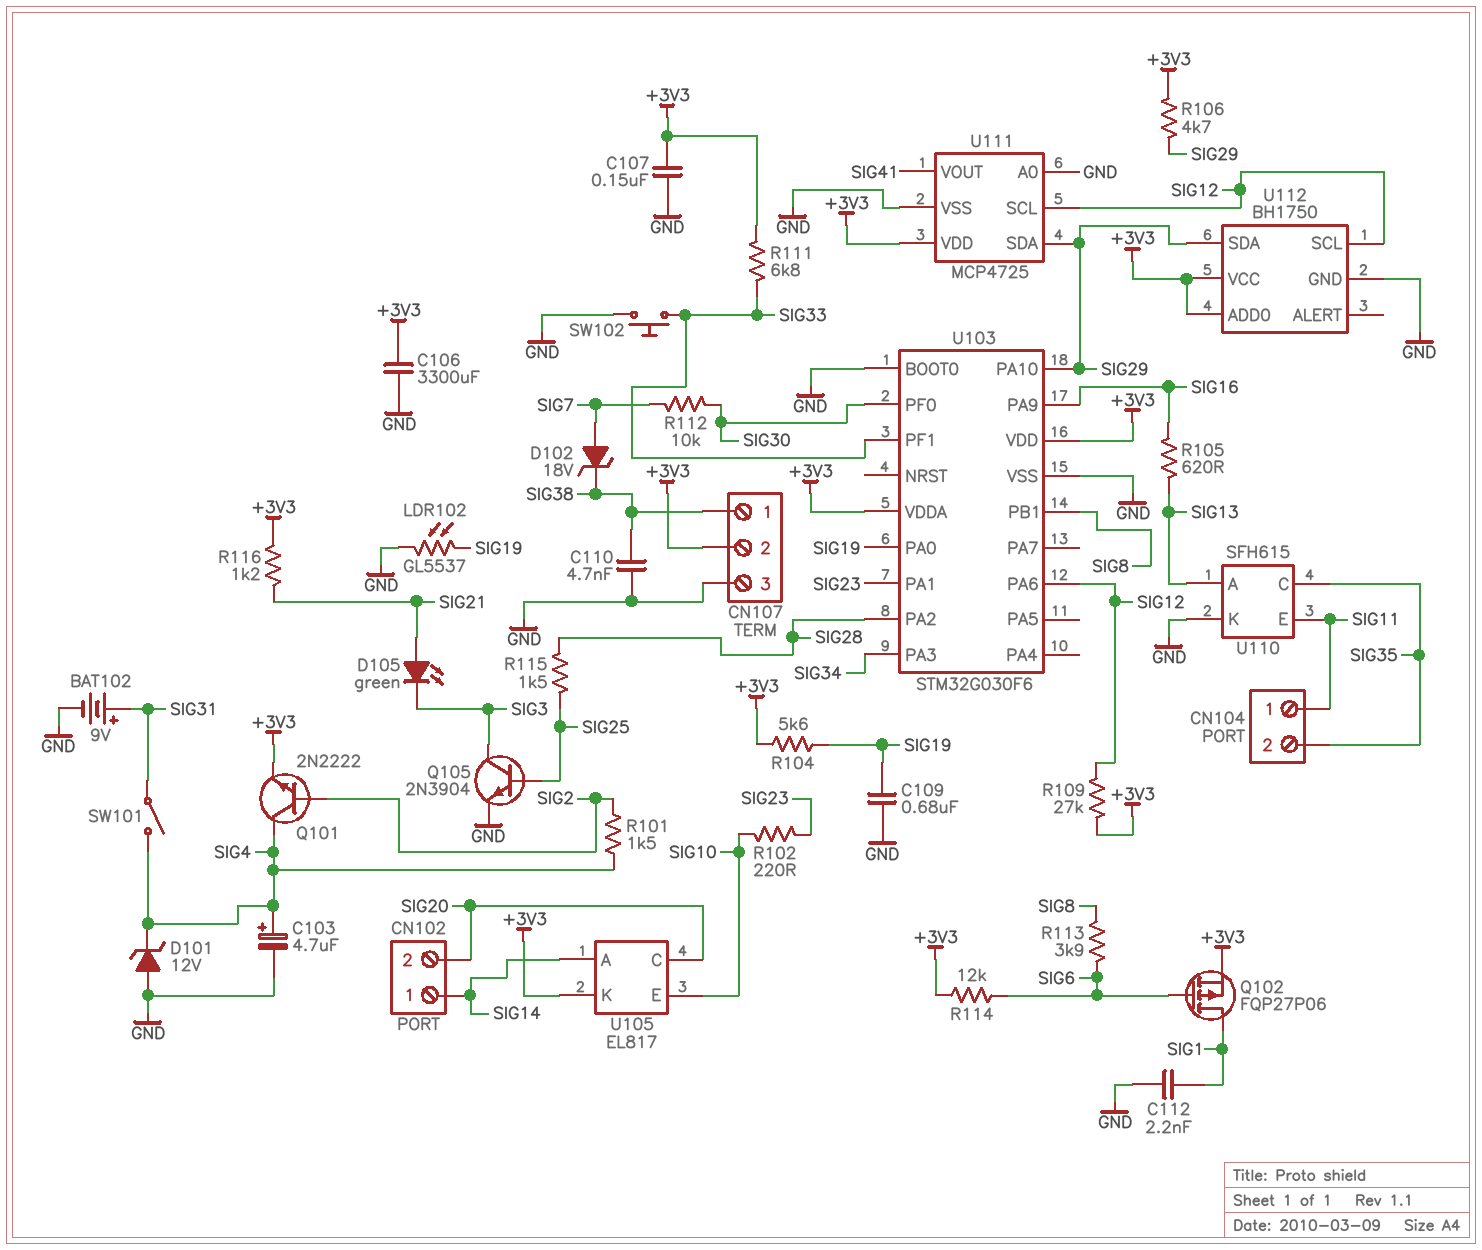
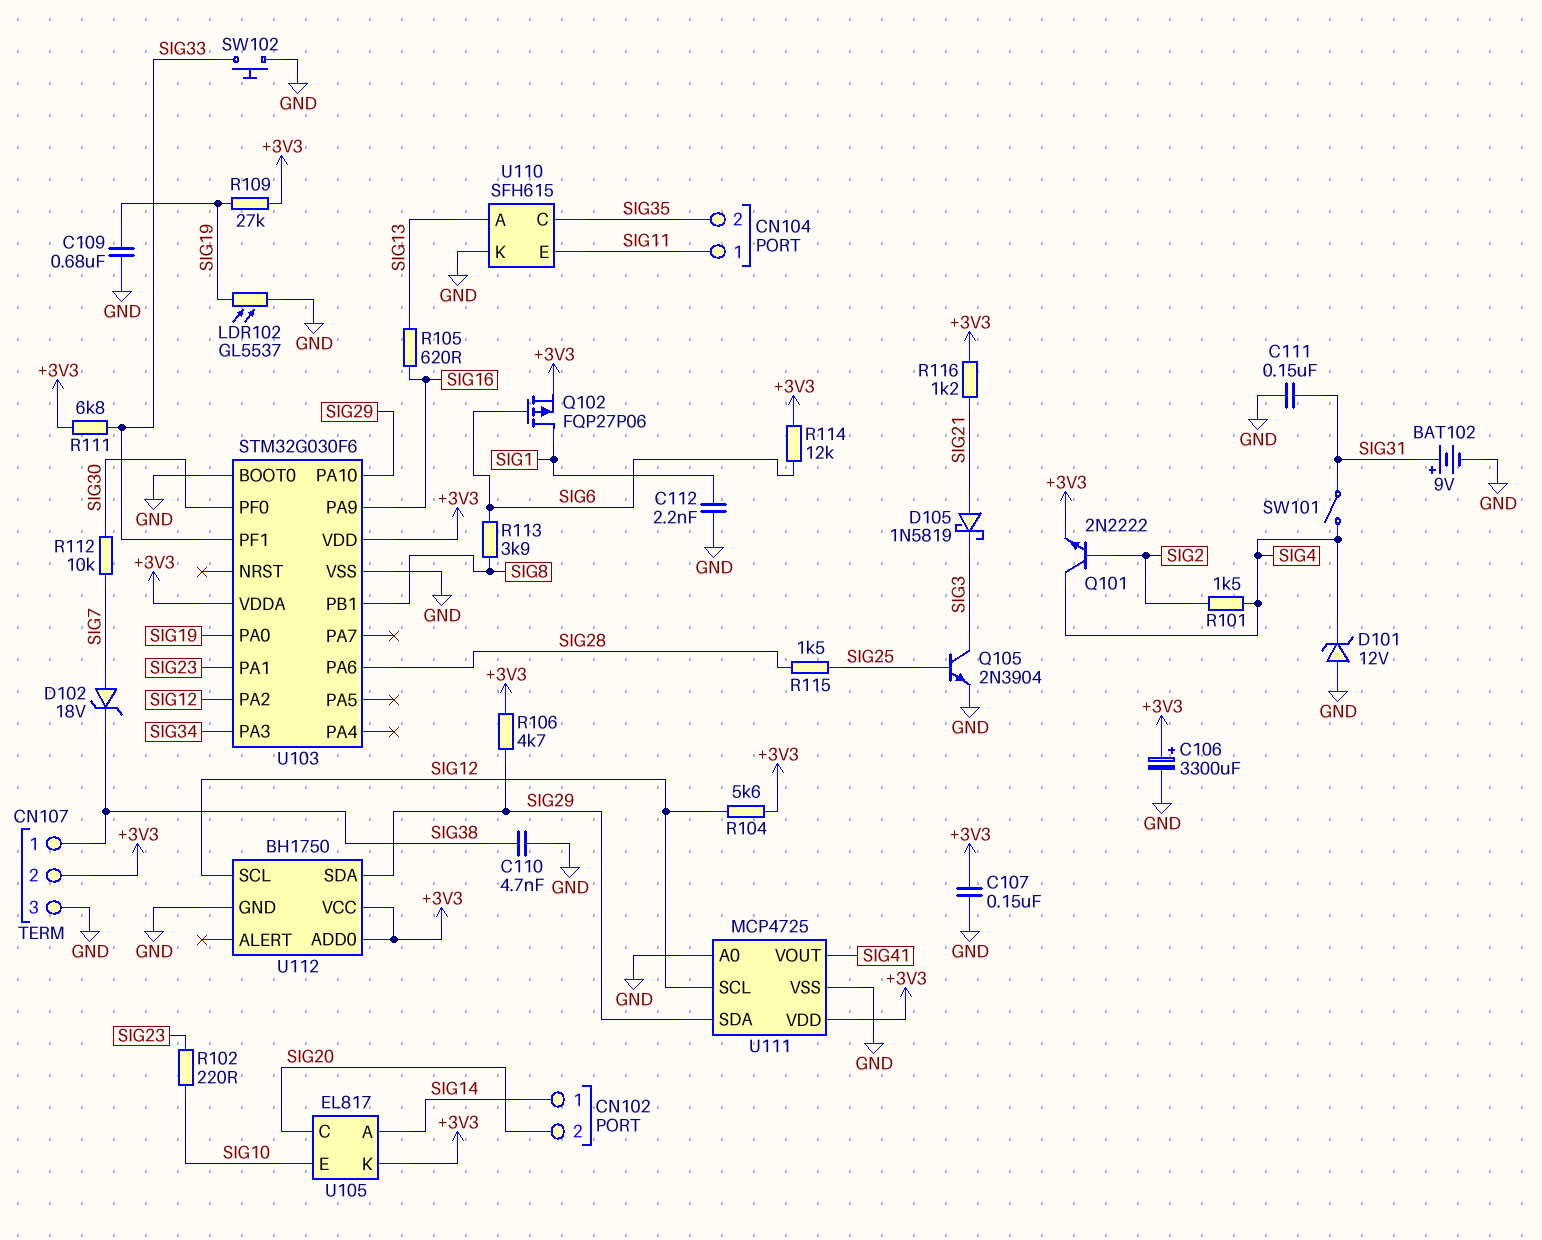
C103: 4.7uF (plus SIG4, minus GND) -> none
C106: 3300uF (+3V3, GND) -> 3300uF (plus +3V3, minus GND)
C111: none -> 150nF (GND, SIG31)
D105: LED green (A SIG21, K SIG3) -> schottky 1N5819 (A SIG21, K SIG3)
R104: 5.6k (+3V3, SIG19) -> 5.6k (+3V3, SIG12)
R109: 27k (+3V3, SIG12) -> 27k (+3V3, SIG19)
U103 pin PA2: SIG28 -> SIG12
U103 pin PA6: SIG12 -> SIG28

